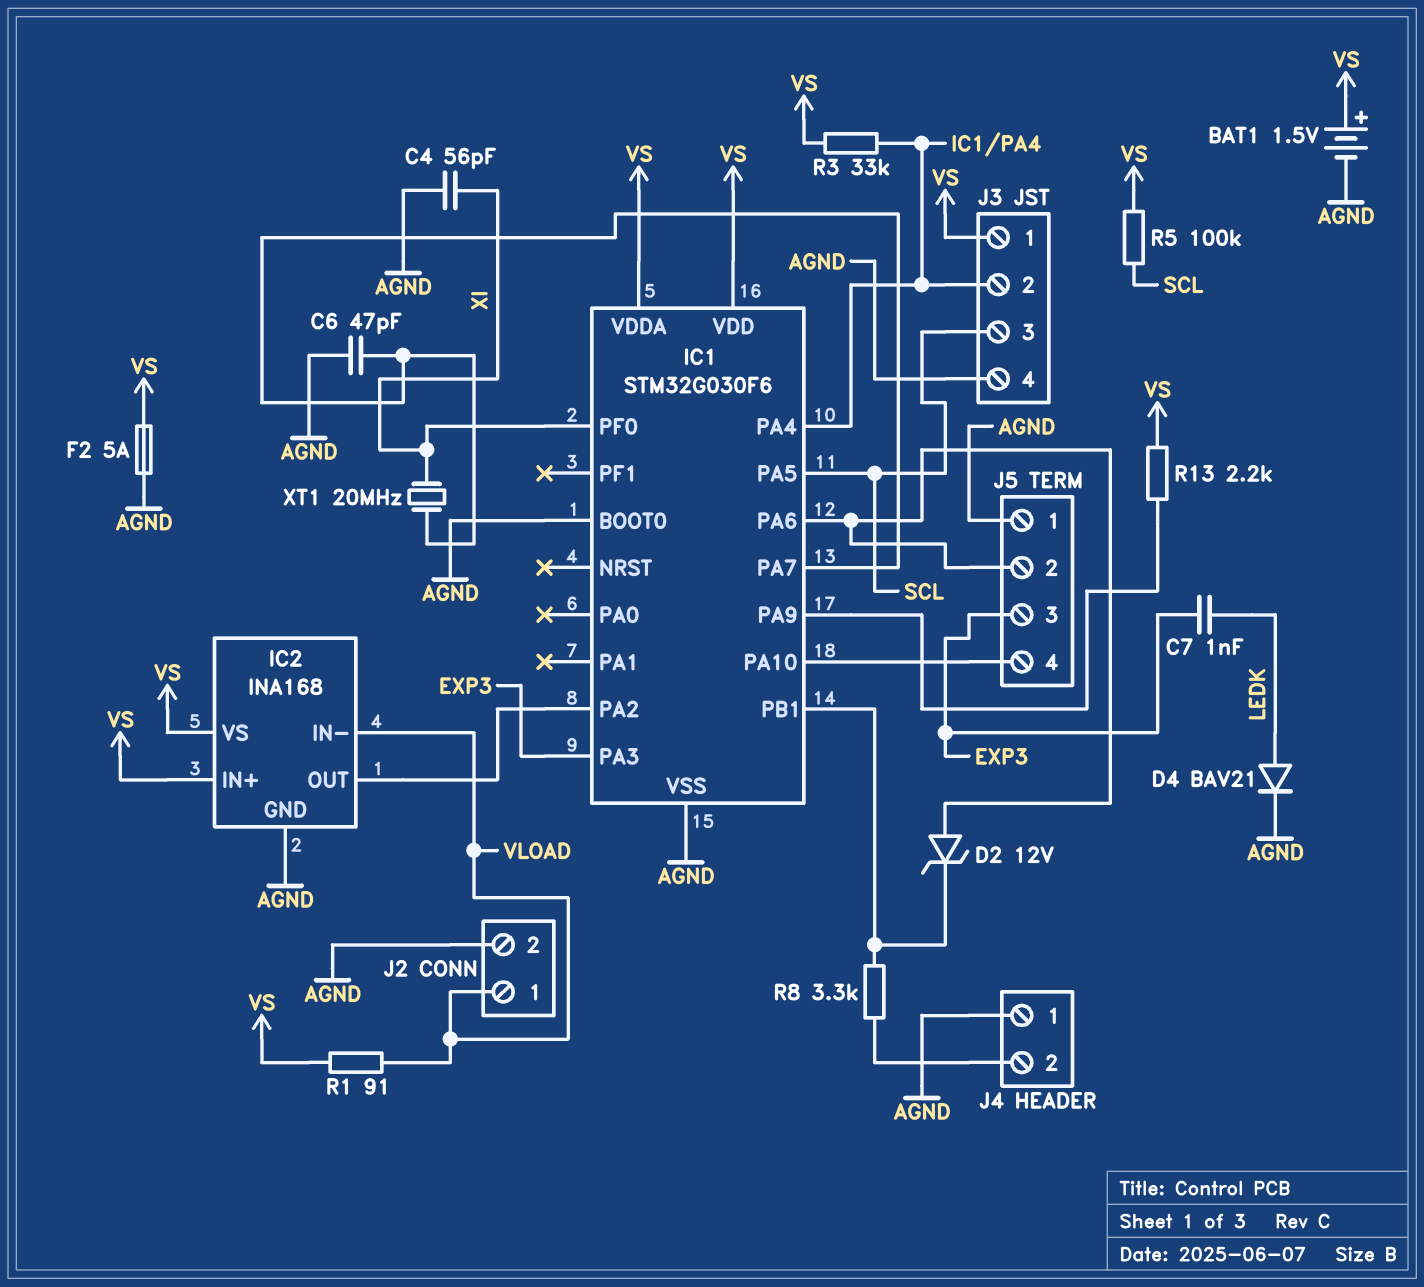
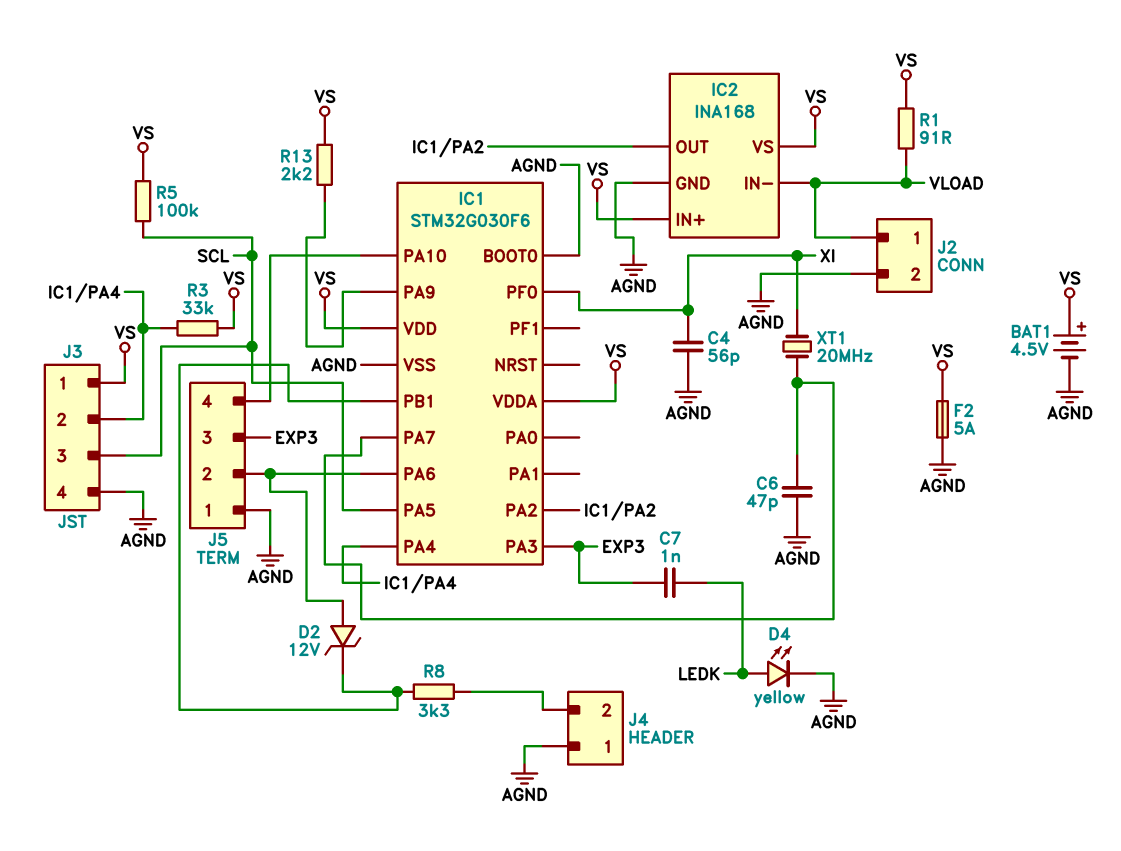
BAT1: 1.5V (plus VS, minus AGND) -> 4.5V (plus VS, minus AGND)
D4: diode BAV21 (A LEDK, K AGND) -> LED yellow (A LEDK, K AGND)

